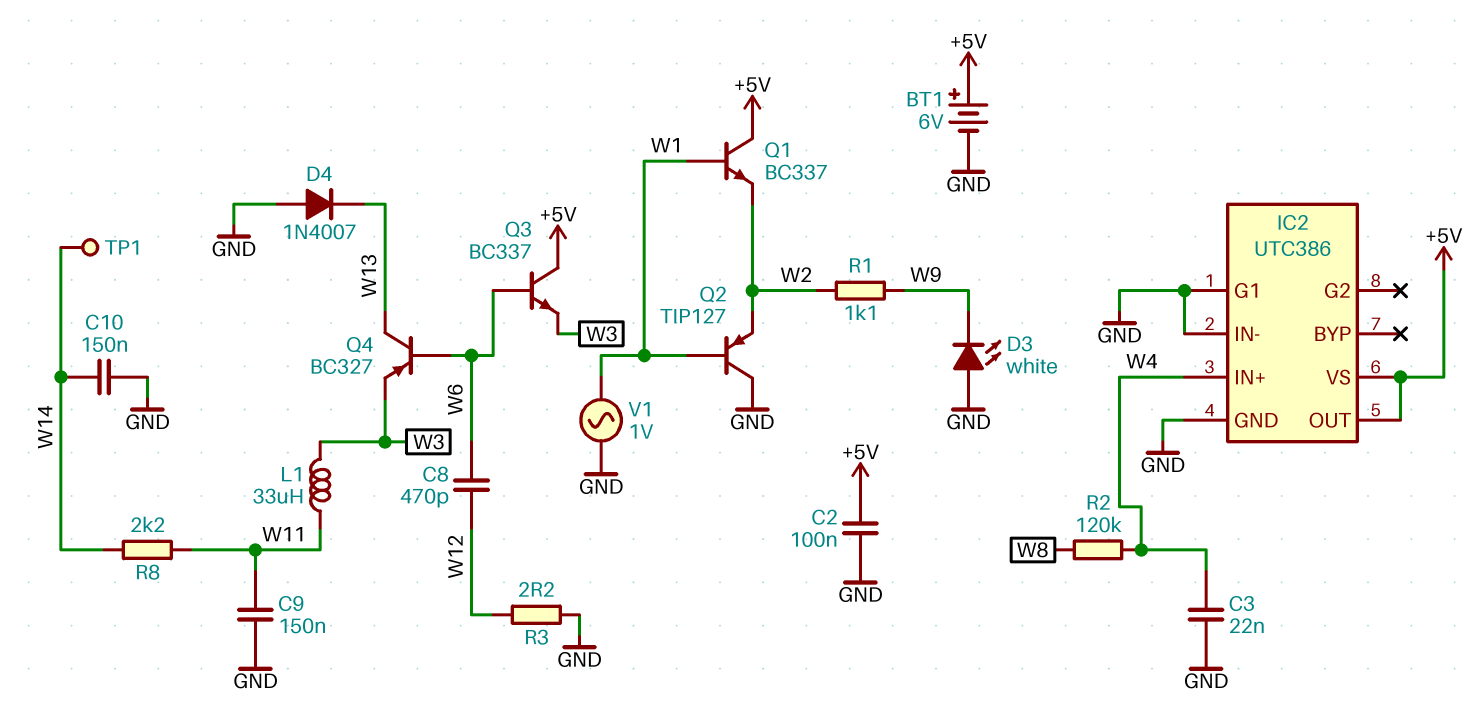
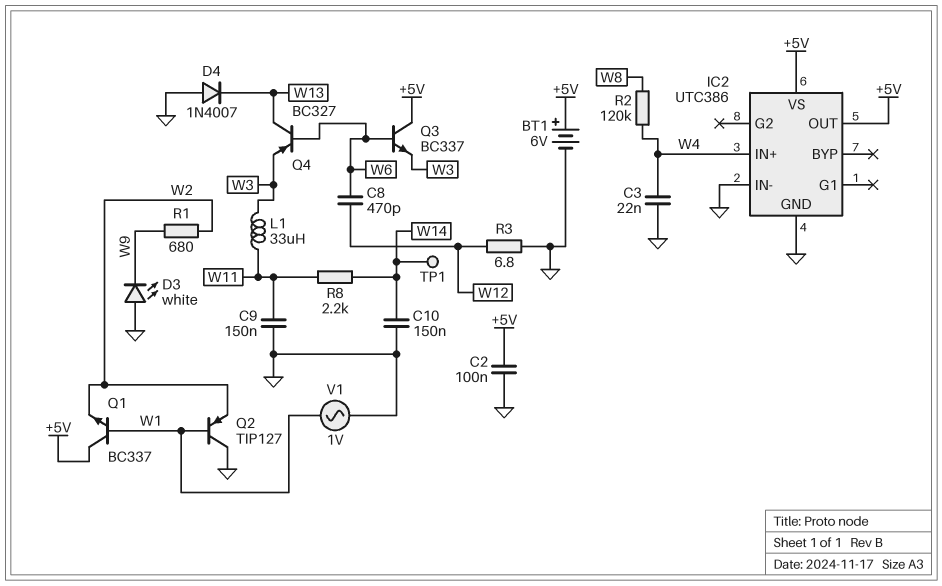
IC2 pin G1: GND -> none
R1: 1.1k (W2, W9) -> 680 (W2, W9)
R3: 2.2 (GND, W12) -> 6.8 (GND, W12)

